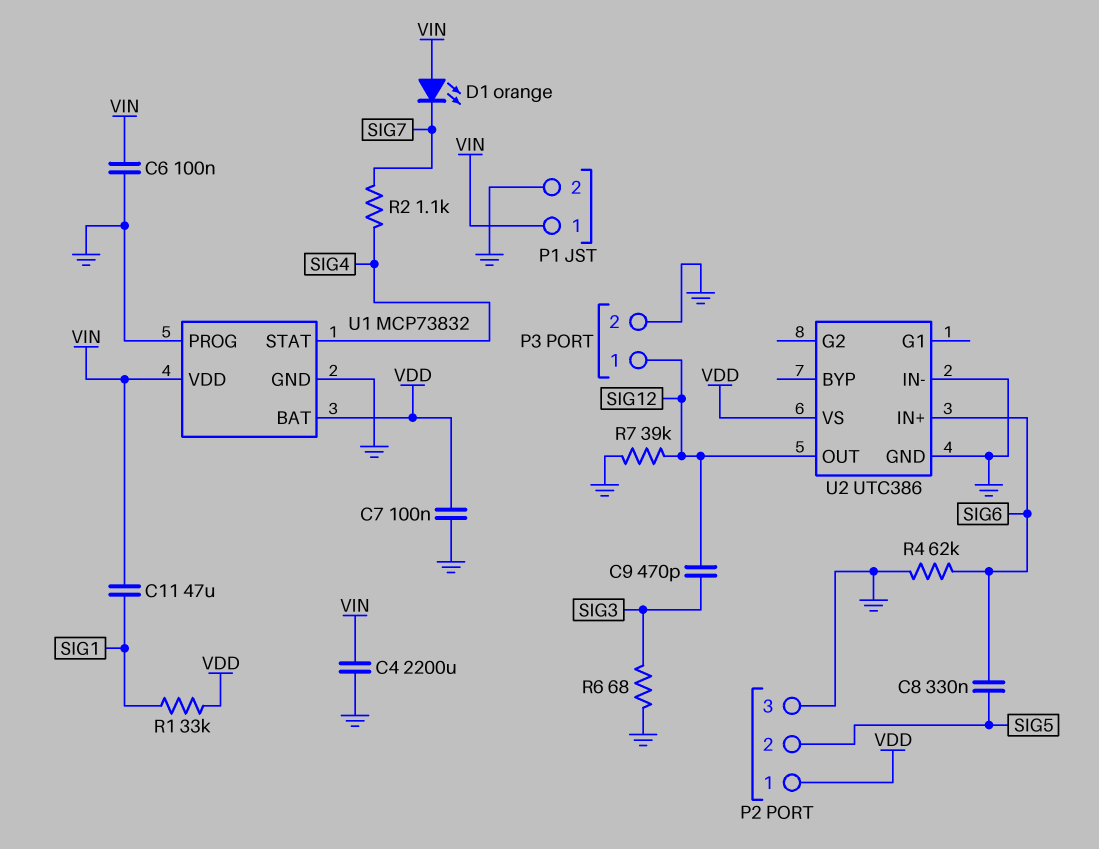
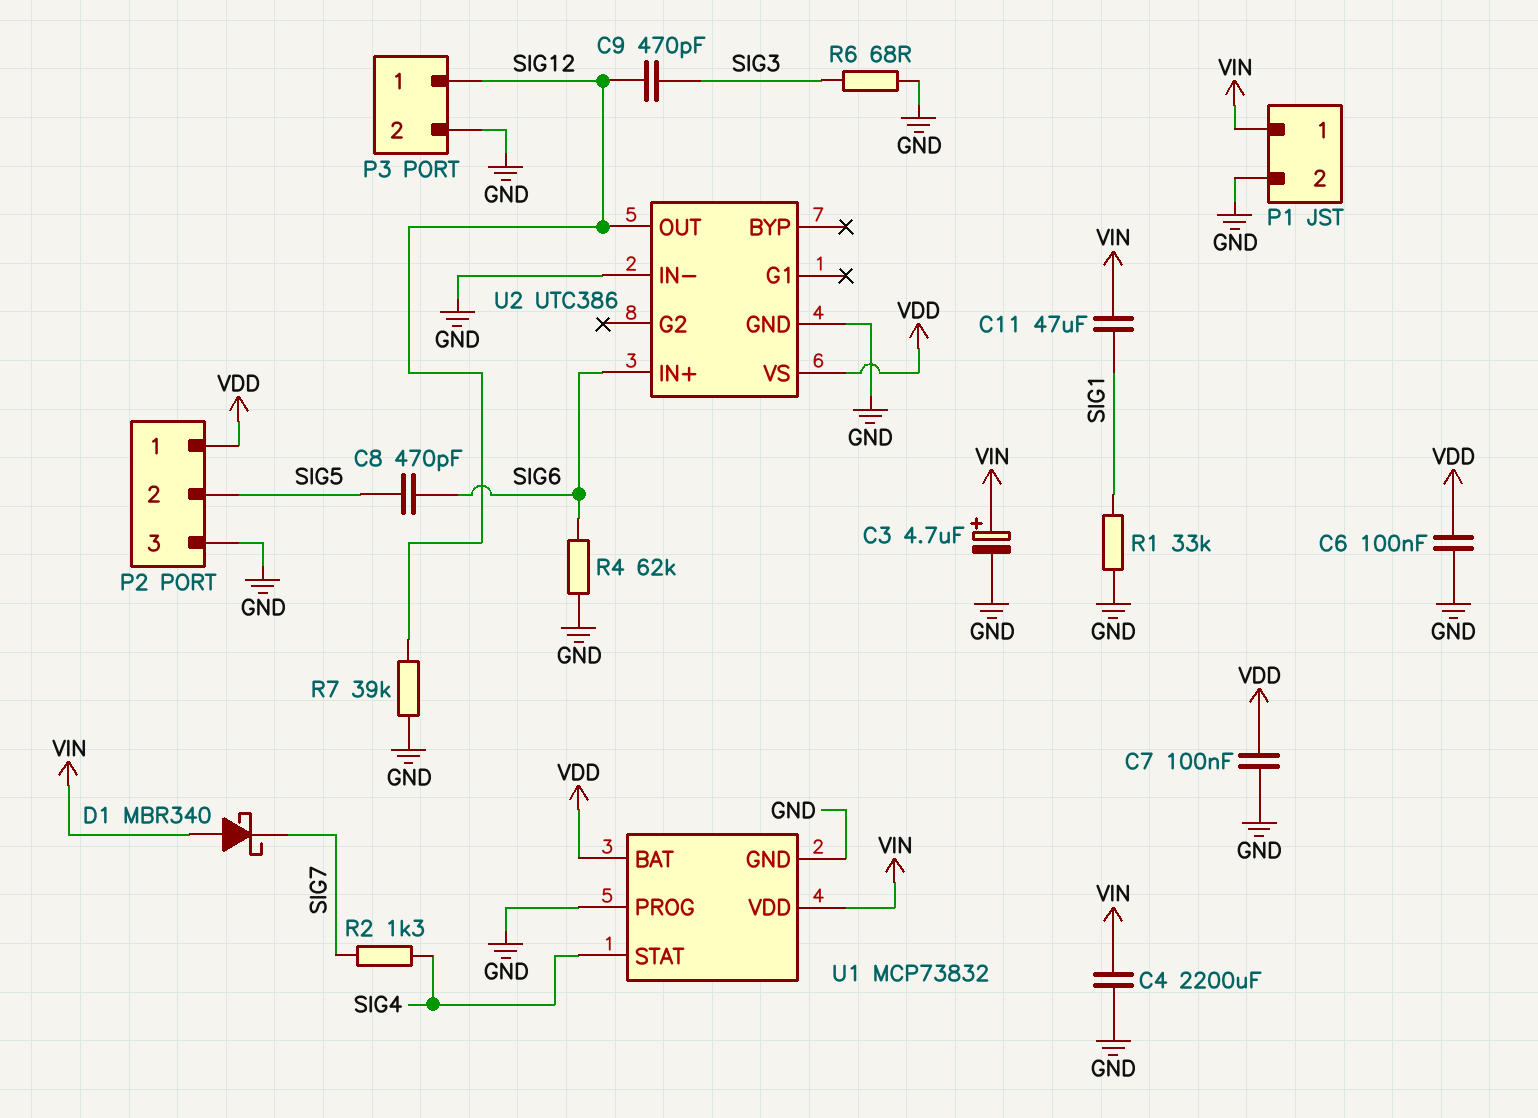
C3: none -> 4.7uF (plus VIN, minus GND)
C6: 100nF (GND, VIN) -> 100nF (GND, VDD)
C8: 330nF (SIG5, SIG6) -> 470pF (SIG5, SIG6)
D1: LED orange (A VIN, K SIG7) -> schottky MBR340 (A VIN, K SIG7)
R1: 33k (SIG1, VDD) -> 33k (GND, SIG1)
R2: 1.1k (SIG4, SIG7) -> 1.3k (SIG4, SIG7)

